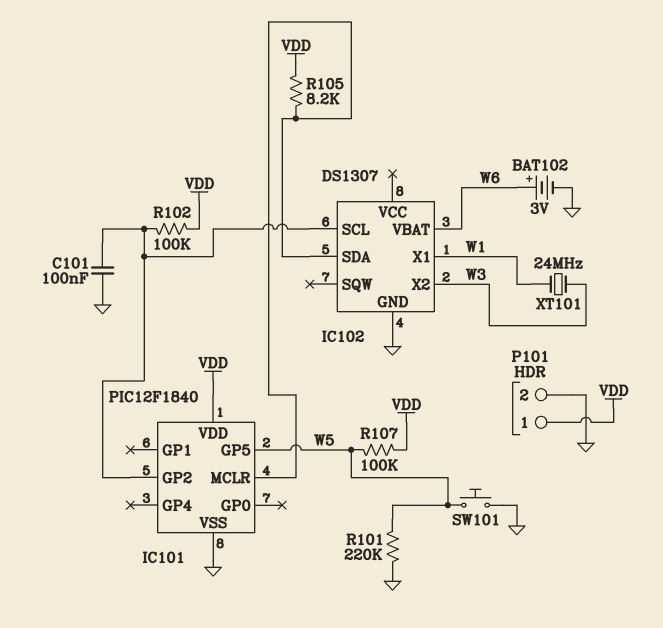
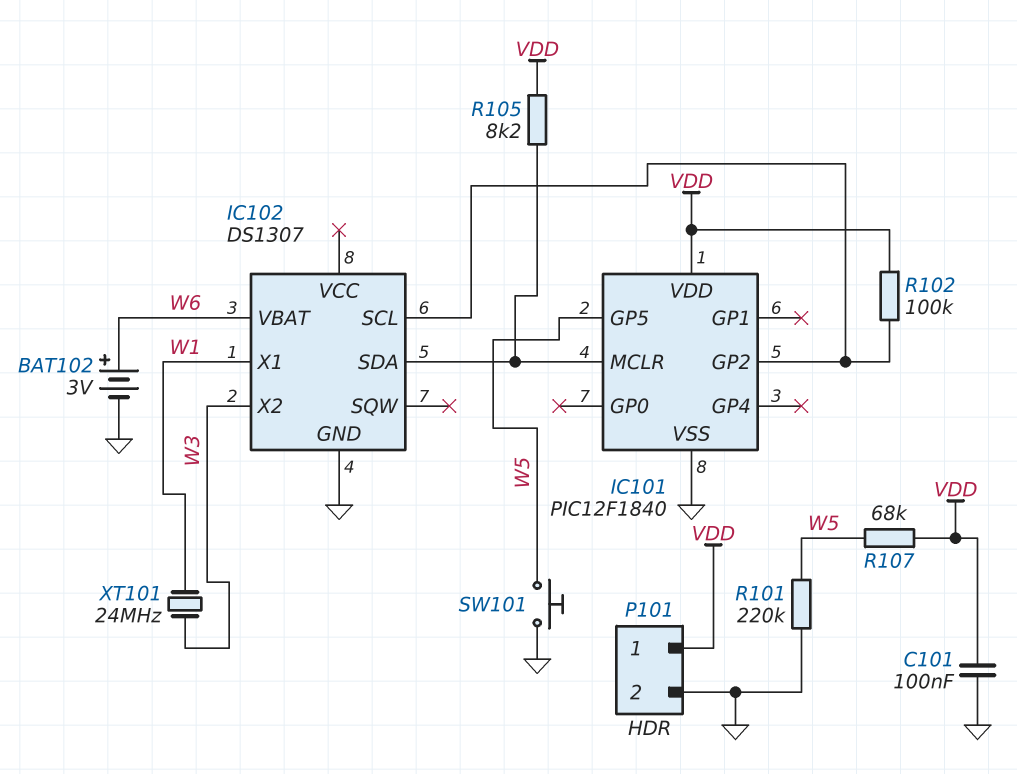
C101: 100nF (GND, IC101/GP2) -> 100nF (GND, VDD)
R107: 100k (VDD, W5) -> 68k (VDD, W5)

